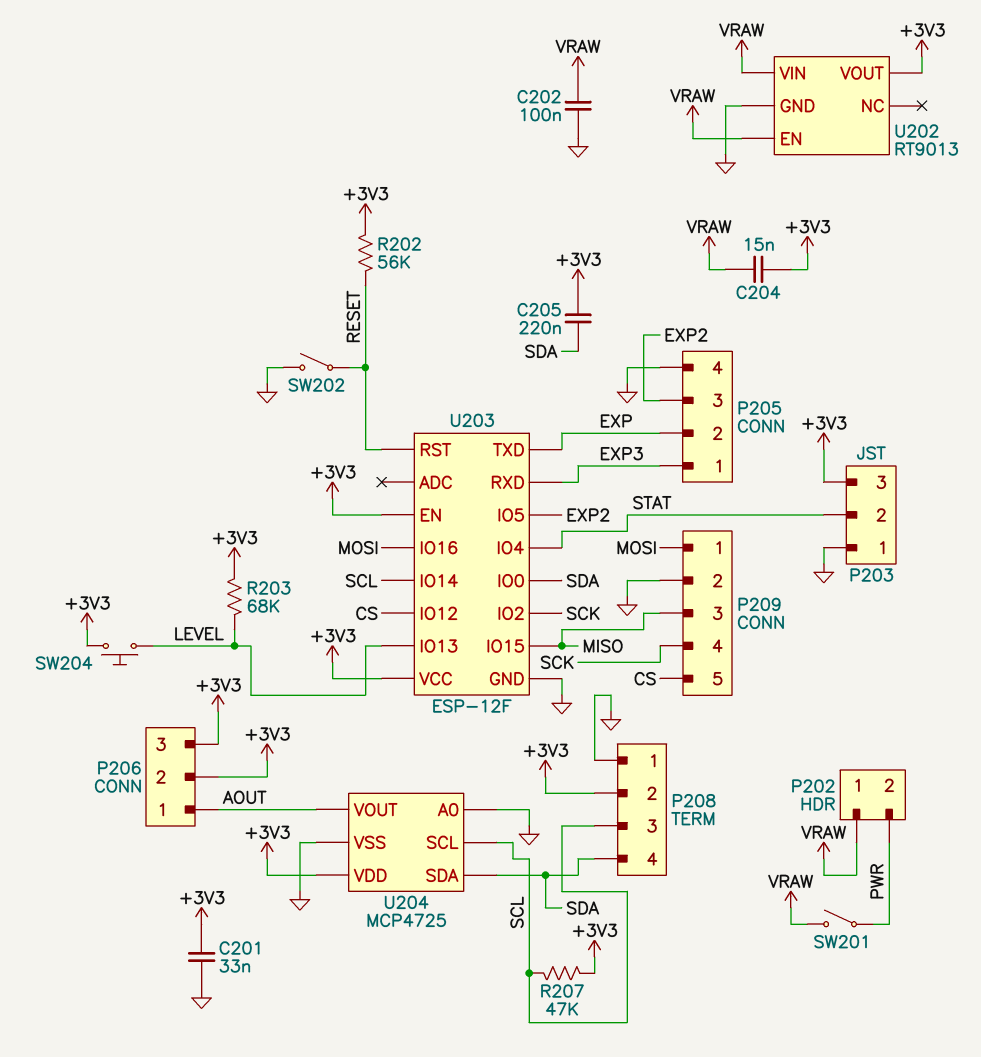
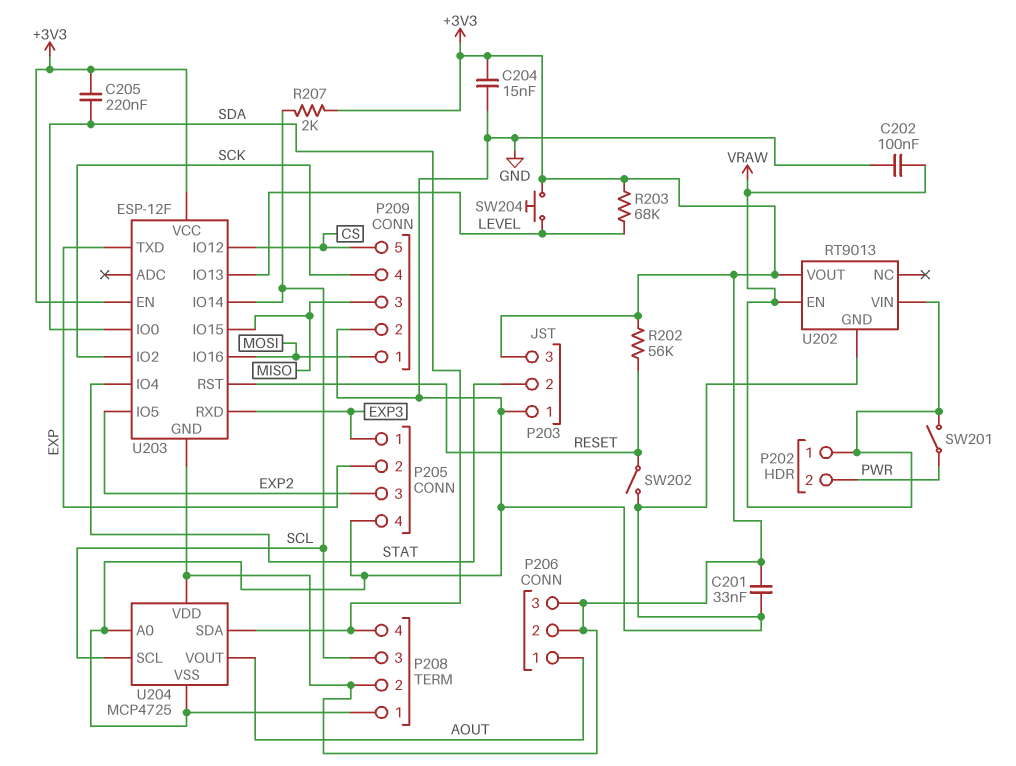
C204: 15nF (+3V3, VRAW) -> 15nF (+3V3, GND)
R207: 47k (+3V3, SCL) -> 2k (+3V3, SCL)
U203 pin GND: GND -> +3V3

